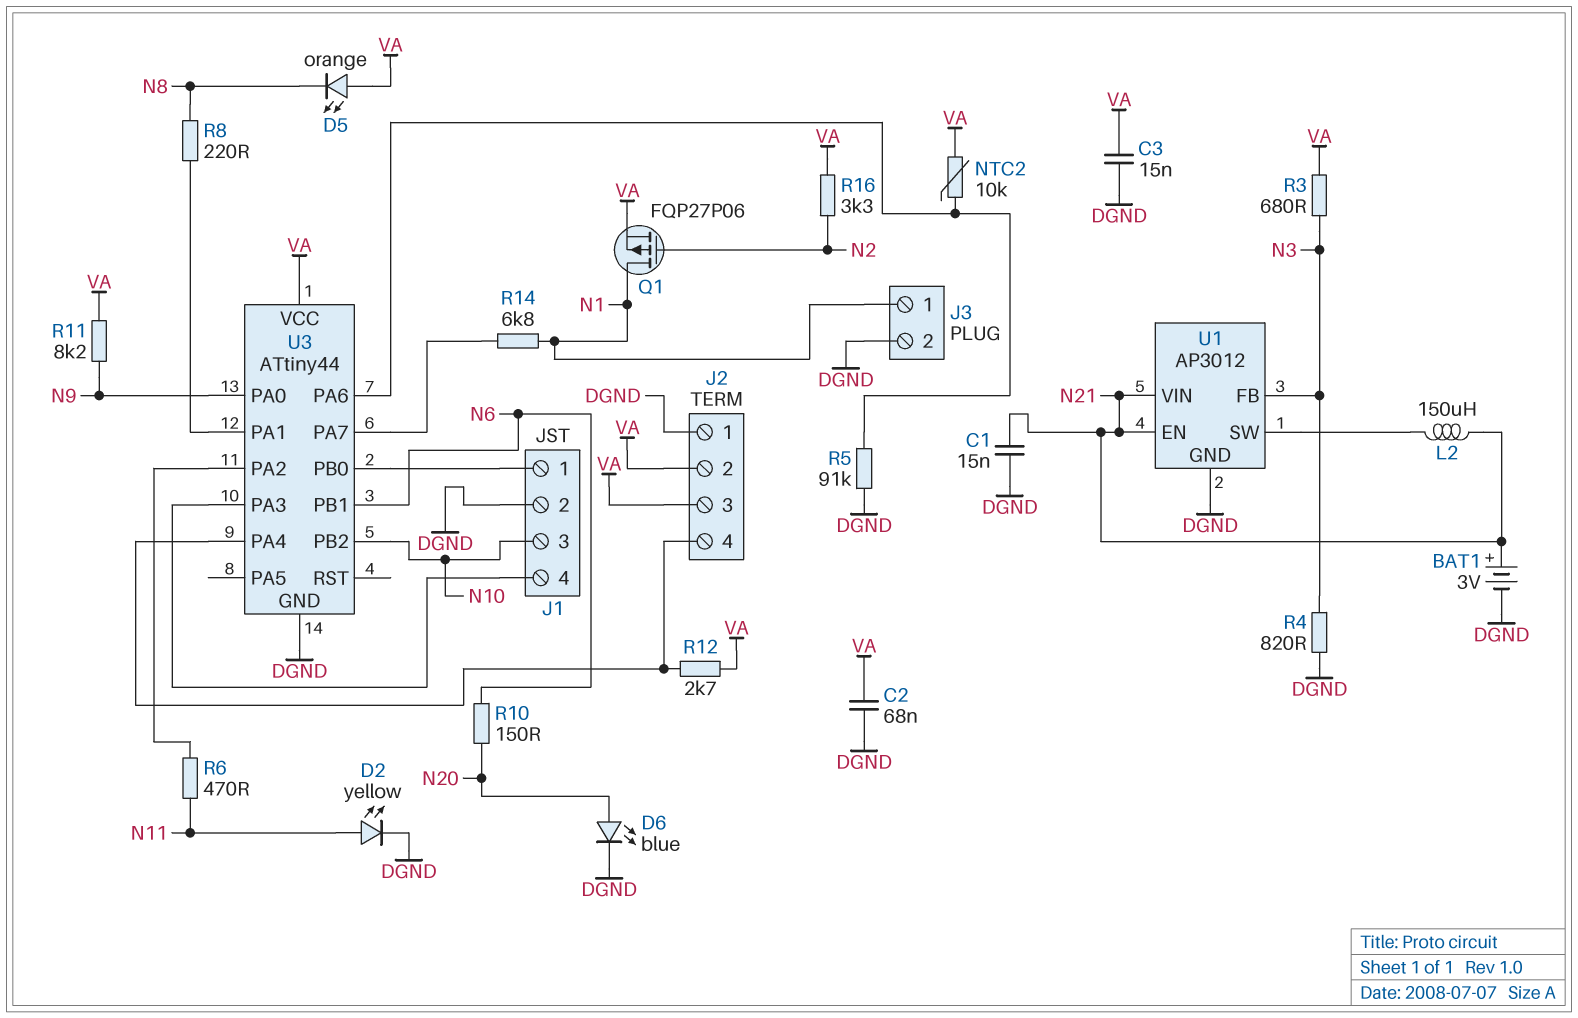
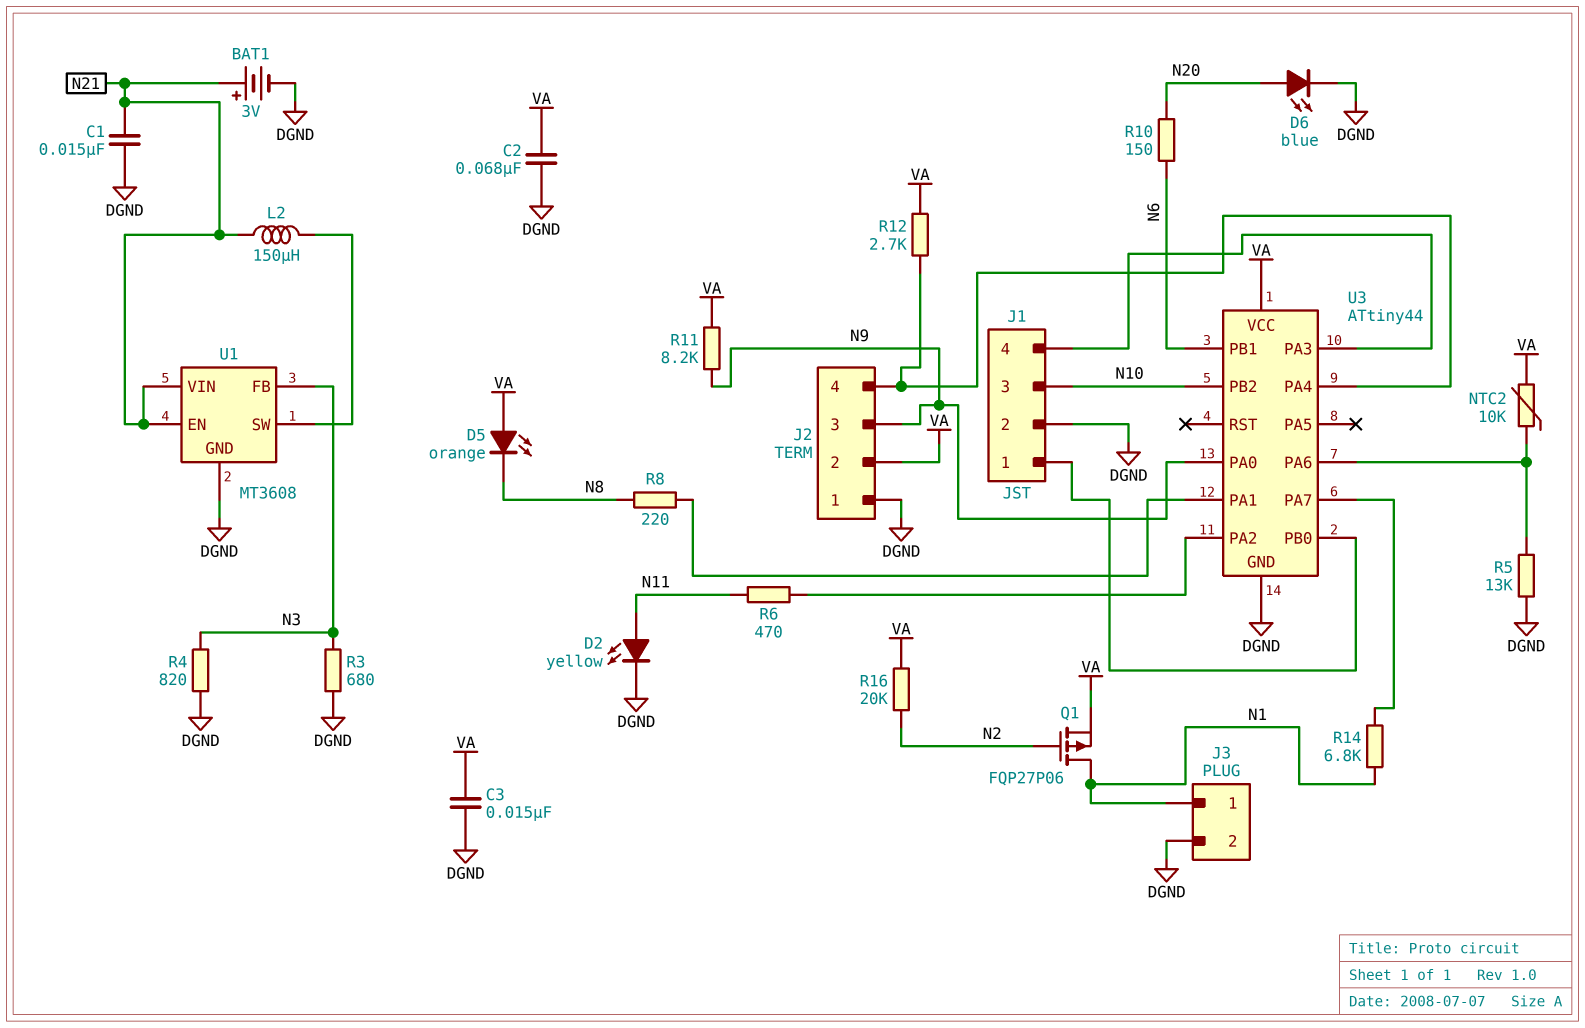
J2 pin 3: VA -> N9
R3: 680 (N3, VA) -> 680 (DGND, N3)
R5: 91k (DGND, U3/PA6) -> 13k (DGND, U3/PA6)
R16: 3.3k (N2, VA) -> 20k (N2, VA)
U1: AP3012 -> MT3608

